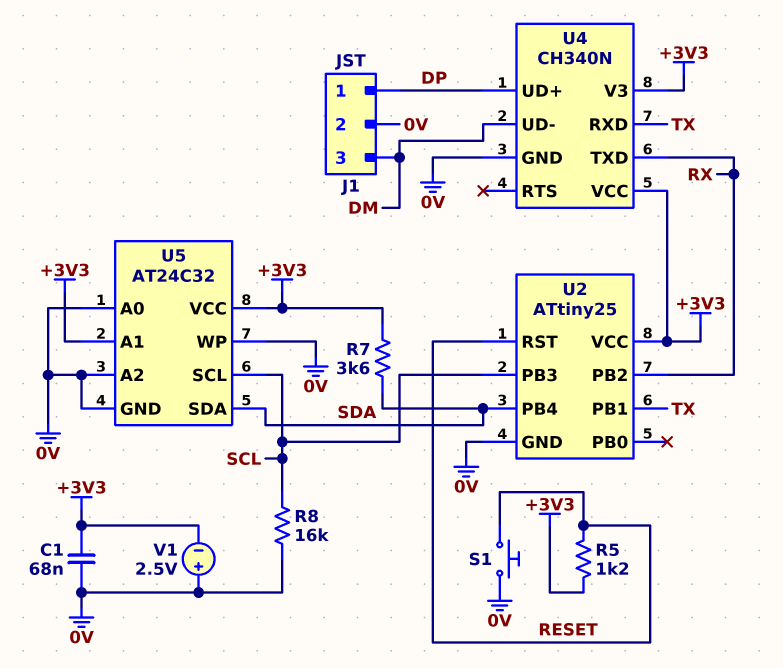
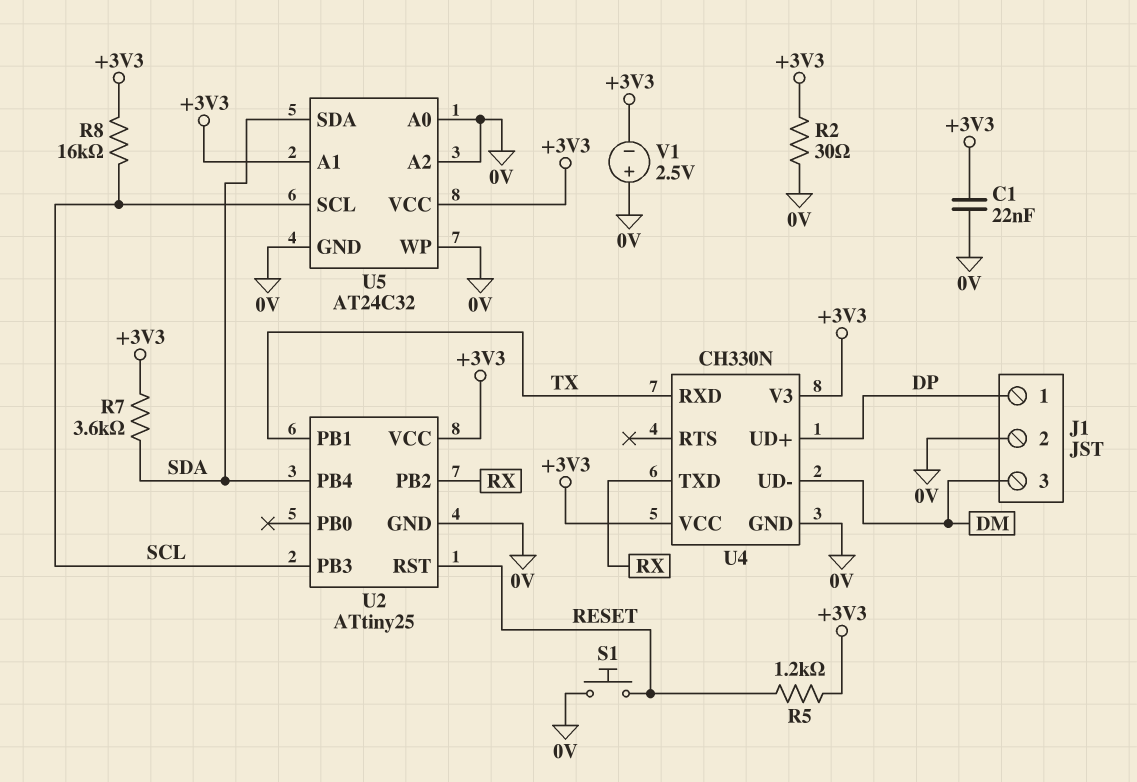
C1: 68nF (+3V3, 0V) -> 22nF (+3V3, 0V)
R2: none -> 30 (+3V3, 0V)
R8: 16k (0V, SCL) -> 16k (+3V3, SCL)
U4: CH340N -> CH330N

